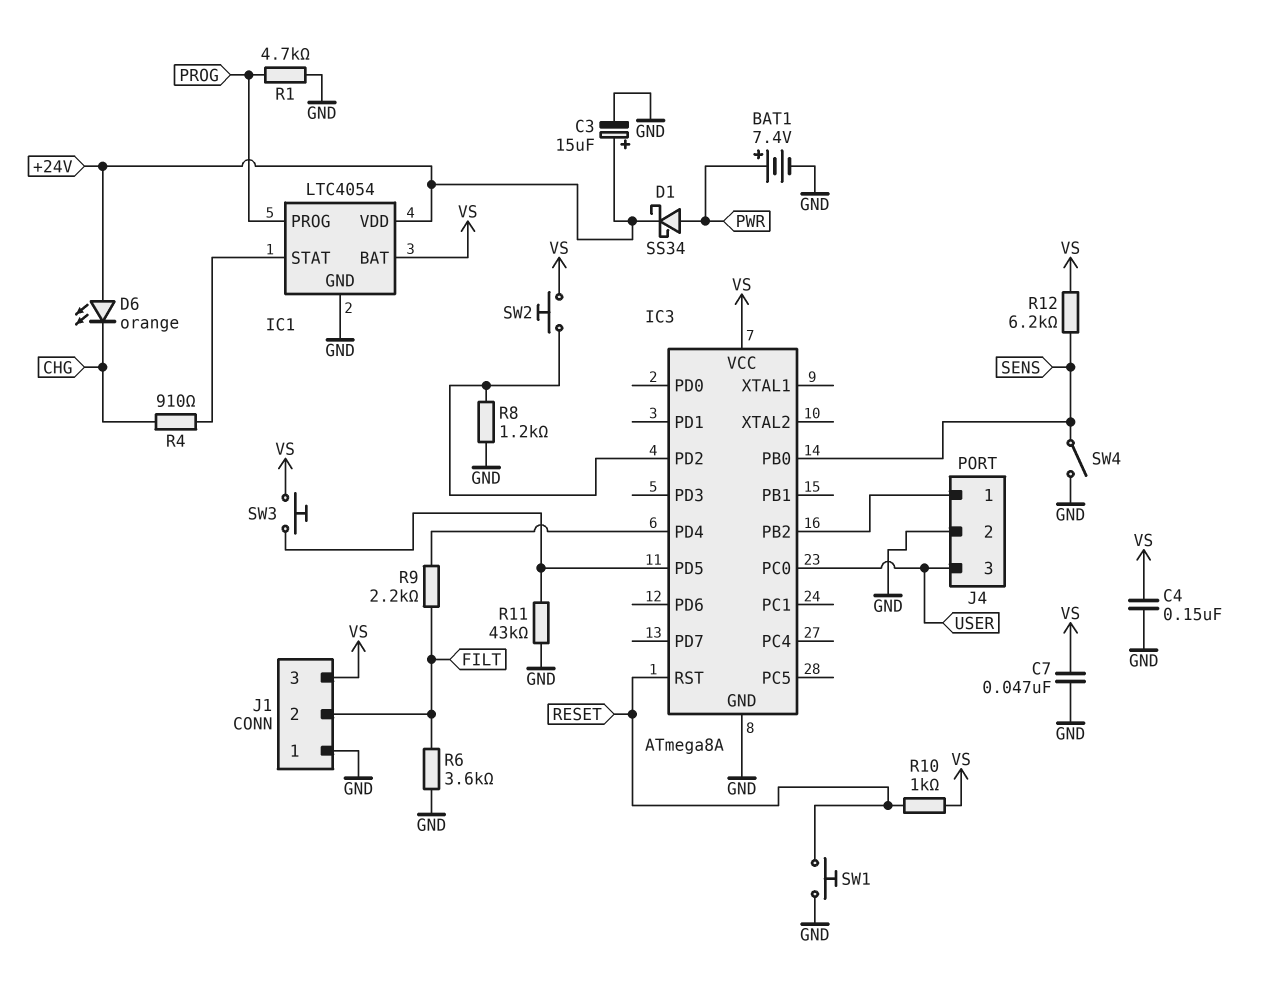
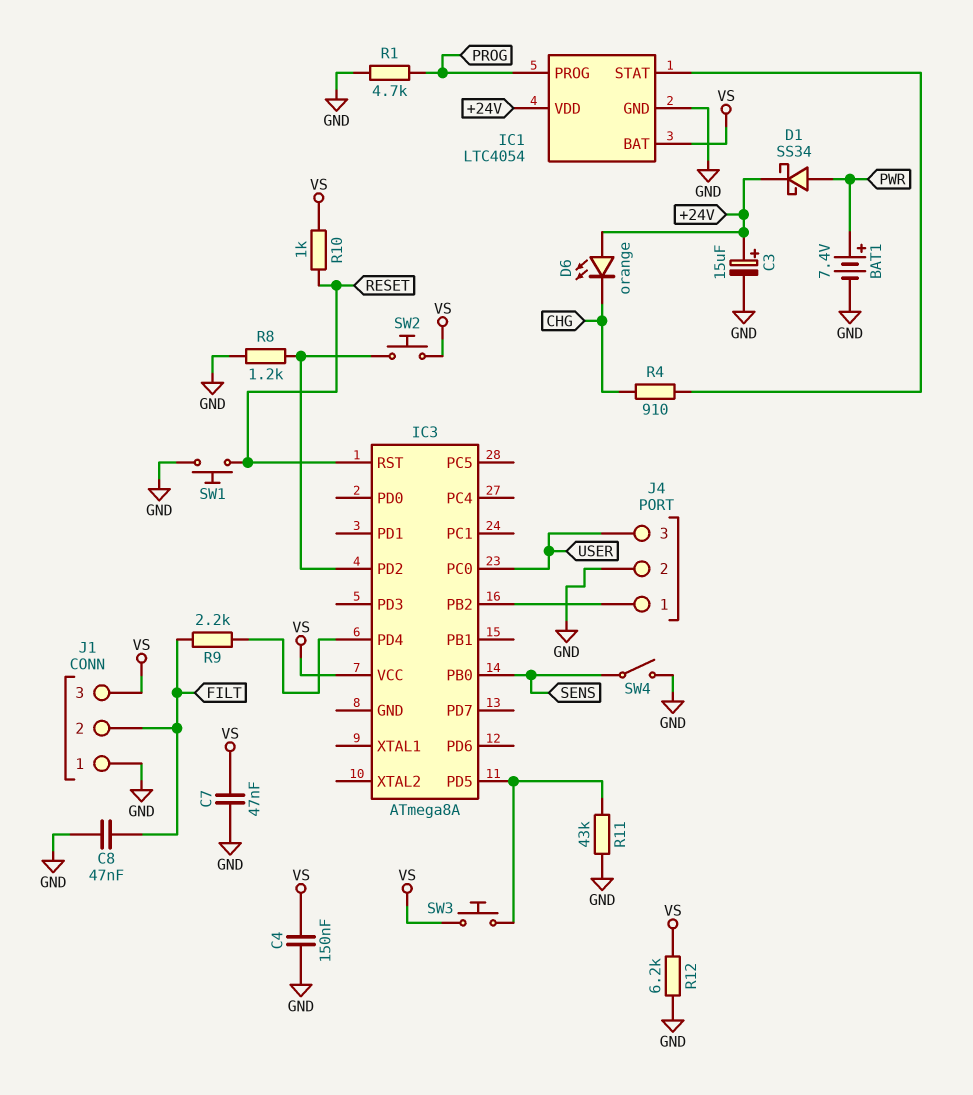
C8: none -> 47nF (FILT, GND)
IC3 pin GND: GND -> none
R6: 3.6k (FILT, GND) -> none
R12: 6.2k (SENS, VS) -> 6.2k (GND, VS)

